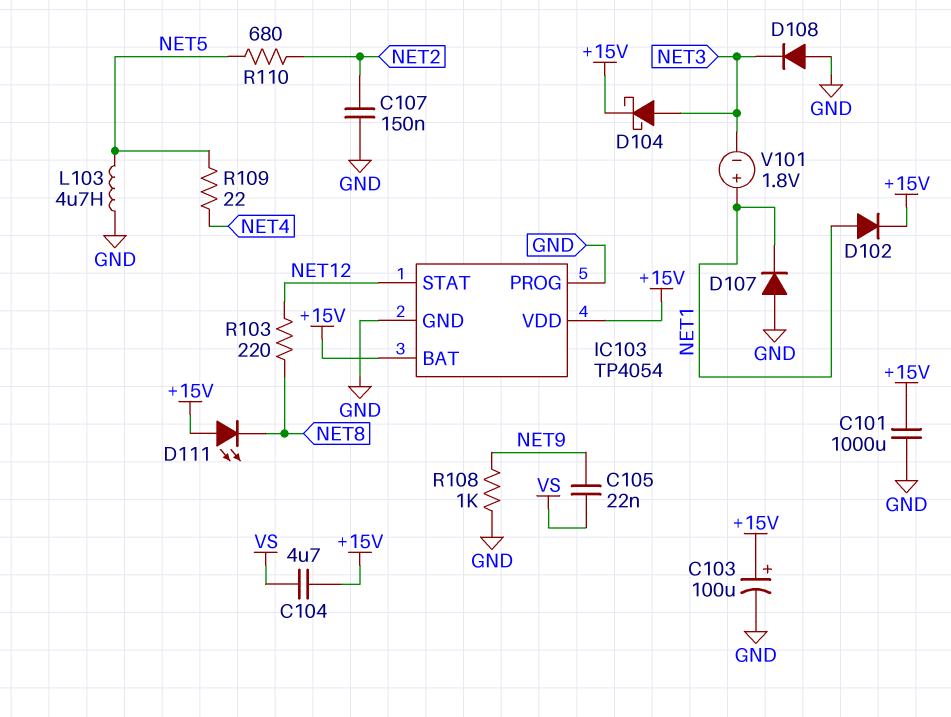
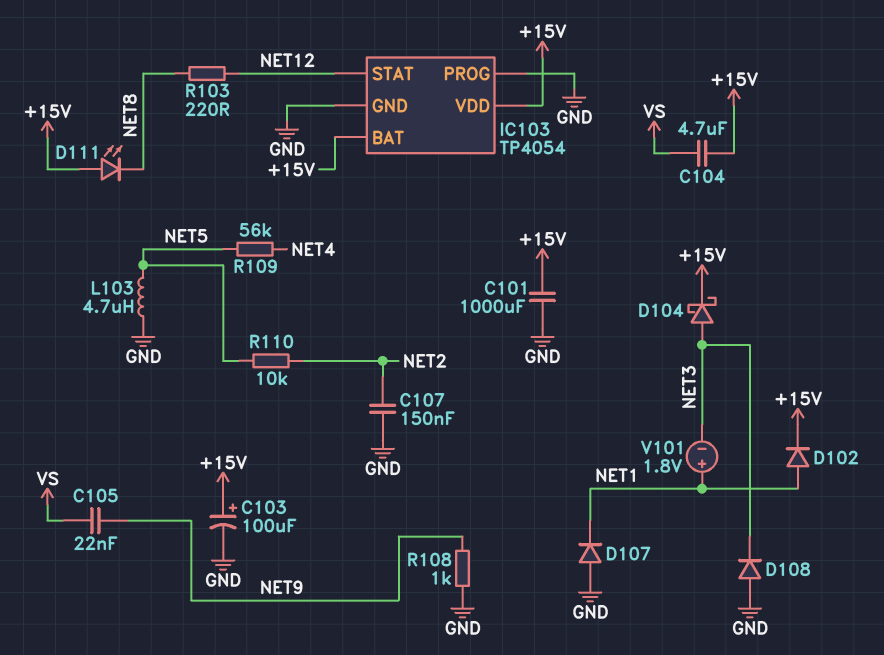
R109: 22 (NET4, NET5) -> 56k (NET4, NET5)
R110: 680 (NET2, NET5) -> 10k (NET2, NET5)

